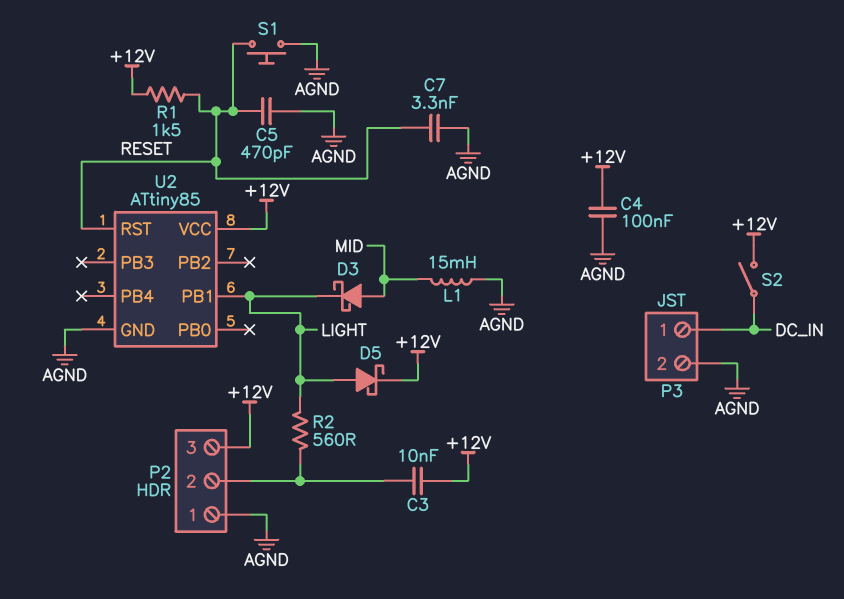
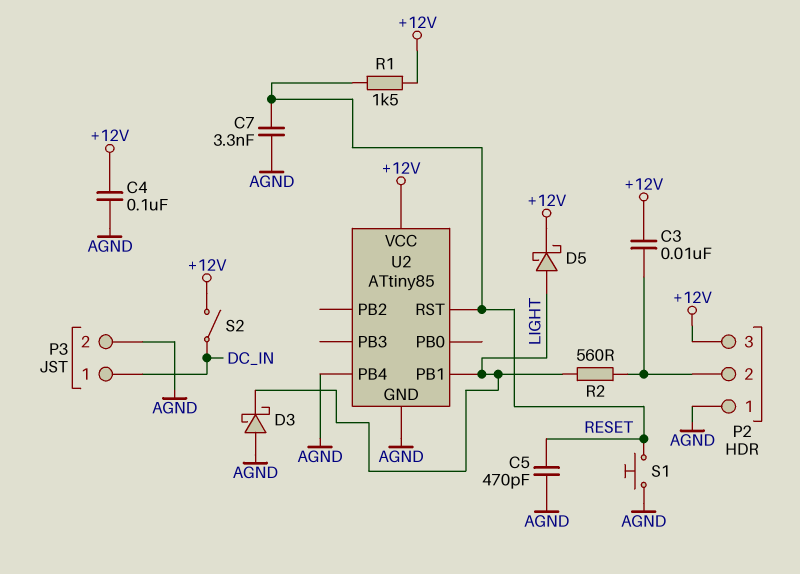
D3: schottky (A MID, K LIGHT) -> schottky (A AGND, K LIGHT)
L1: 15mH (AGND, MID) -> none
U2 pin PB4: none -> AGND

